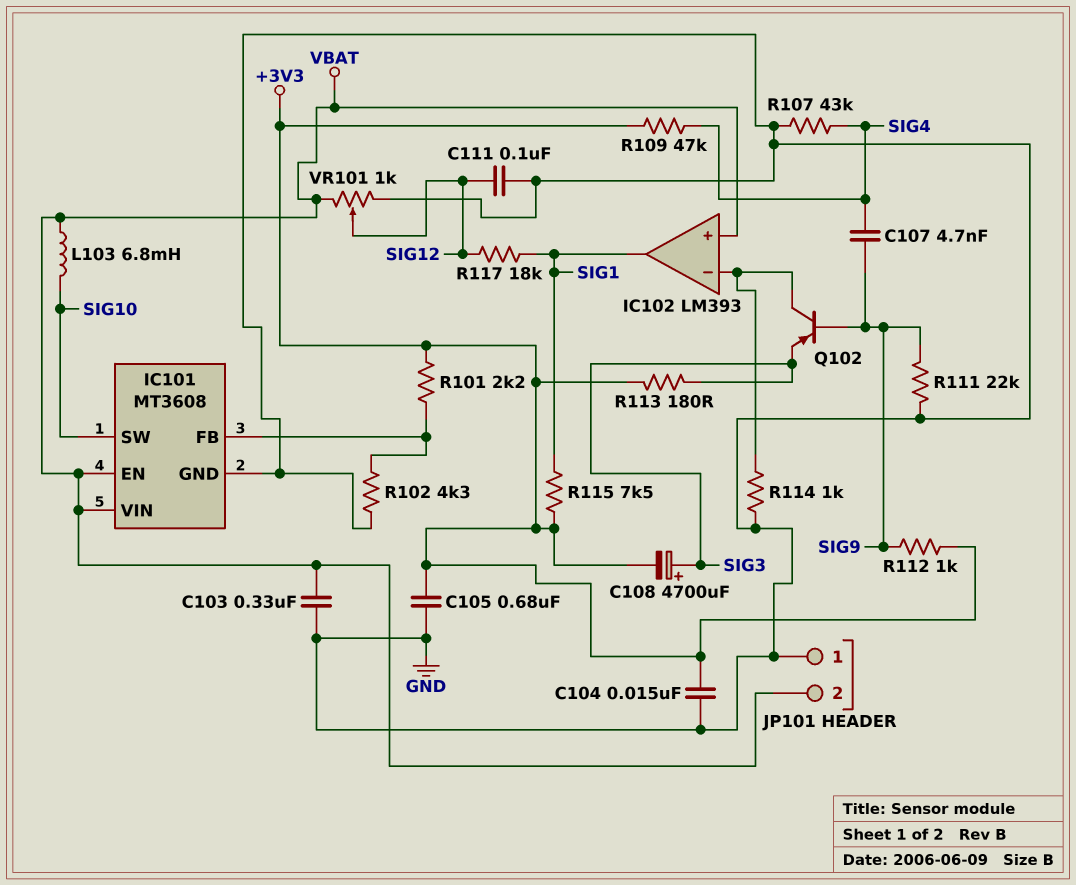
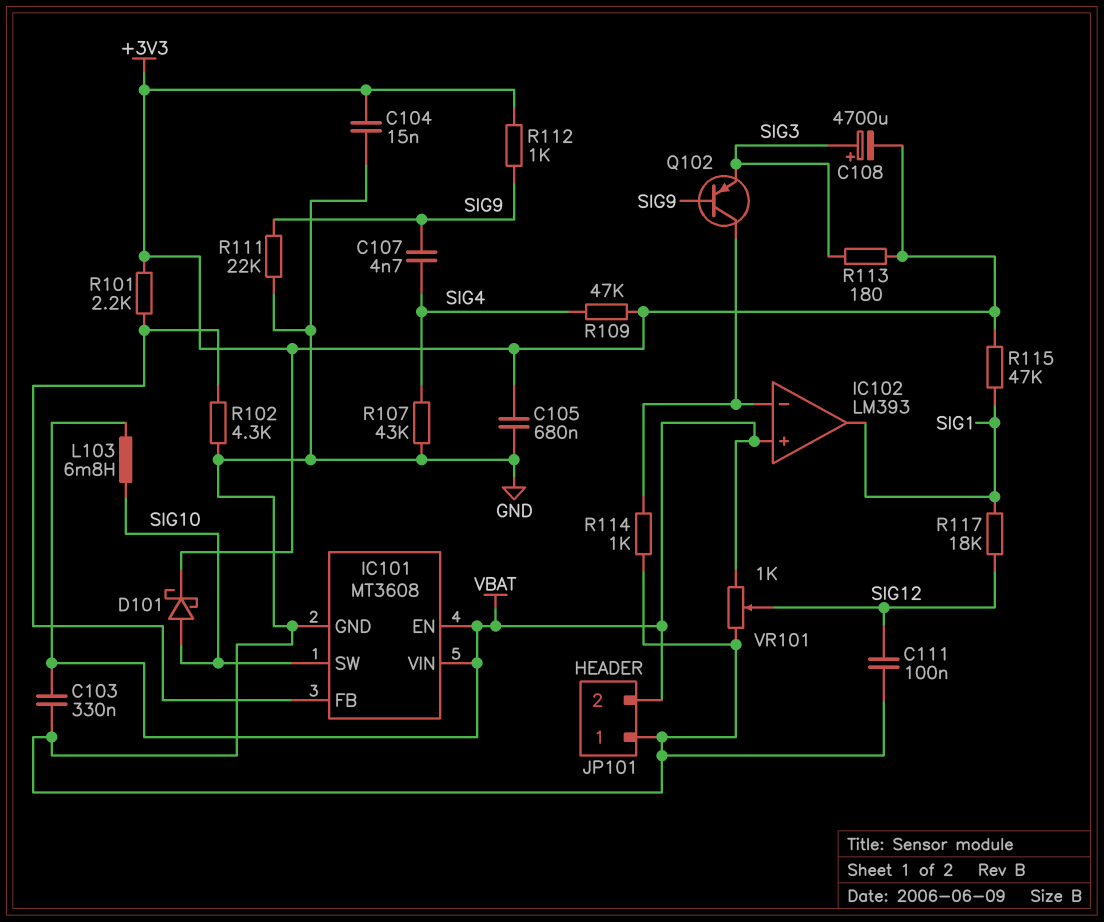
D101: none -> schottky (A SIG10, K +3V3)
R115: 7.5k (+3V3, SIG1) -> 47k (+3V3, SIG1)

